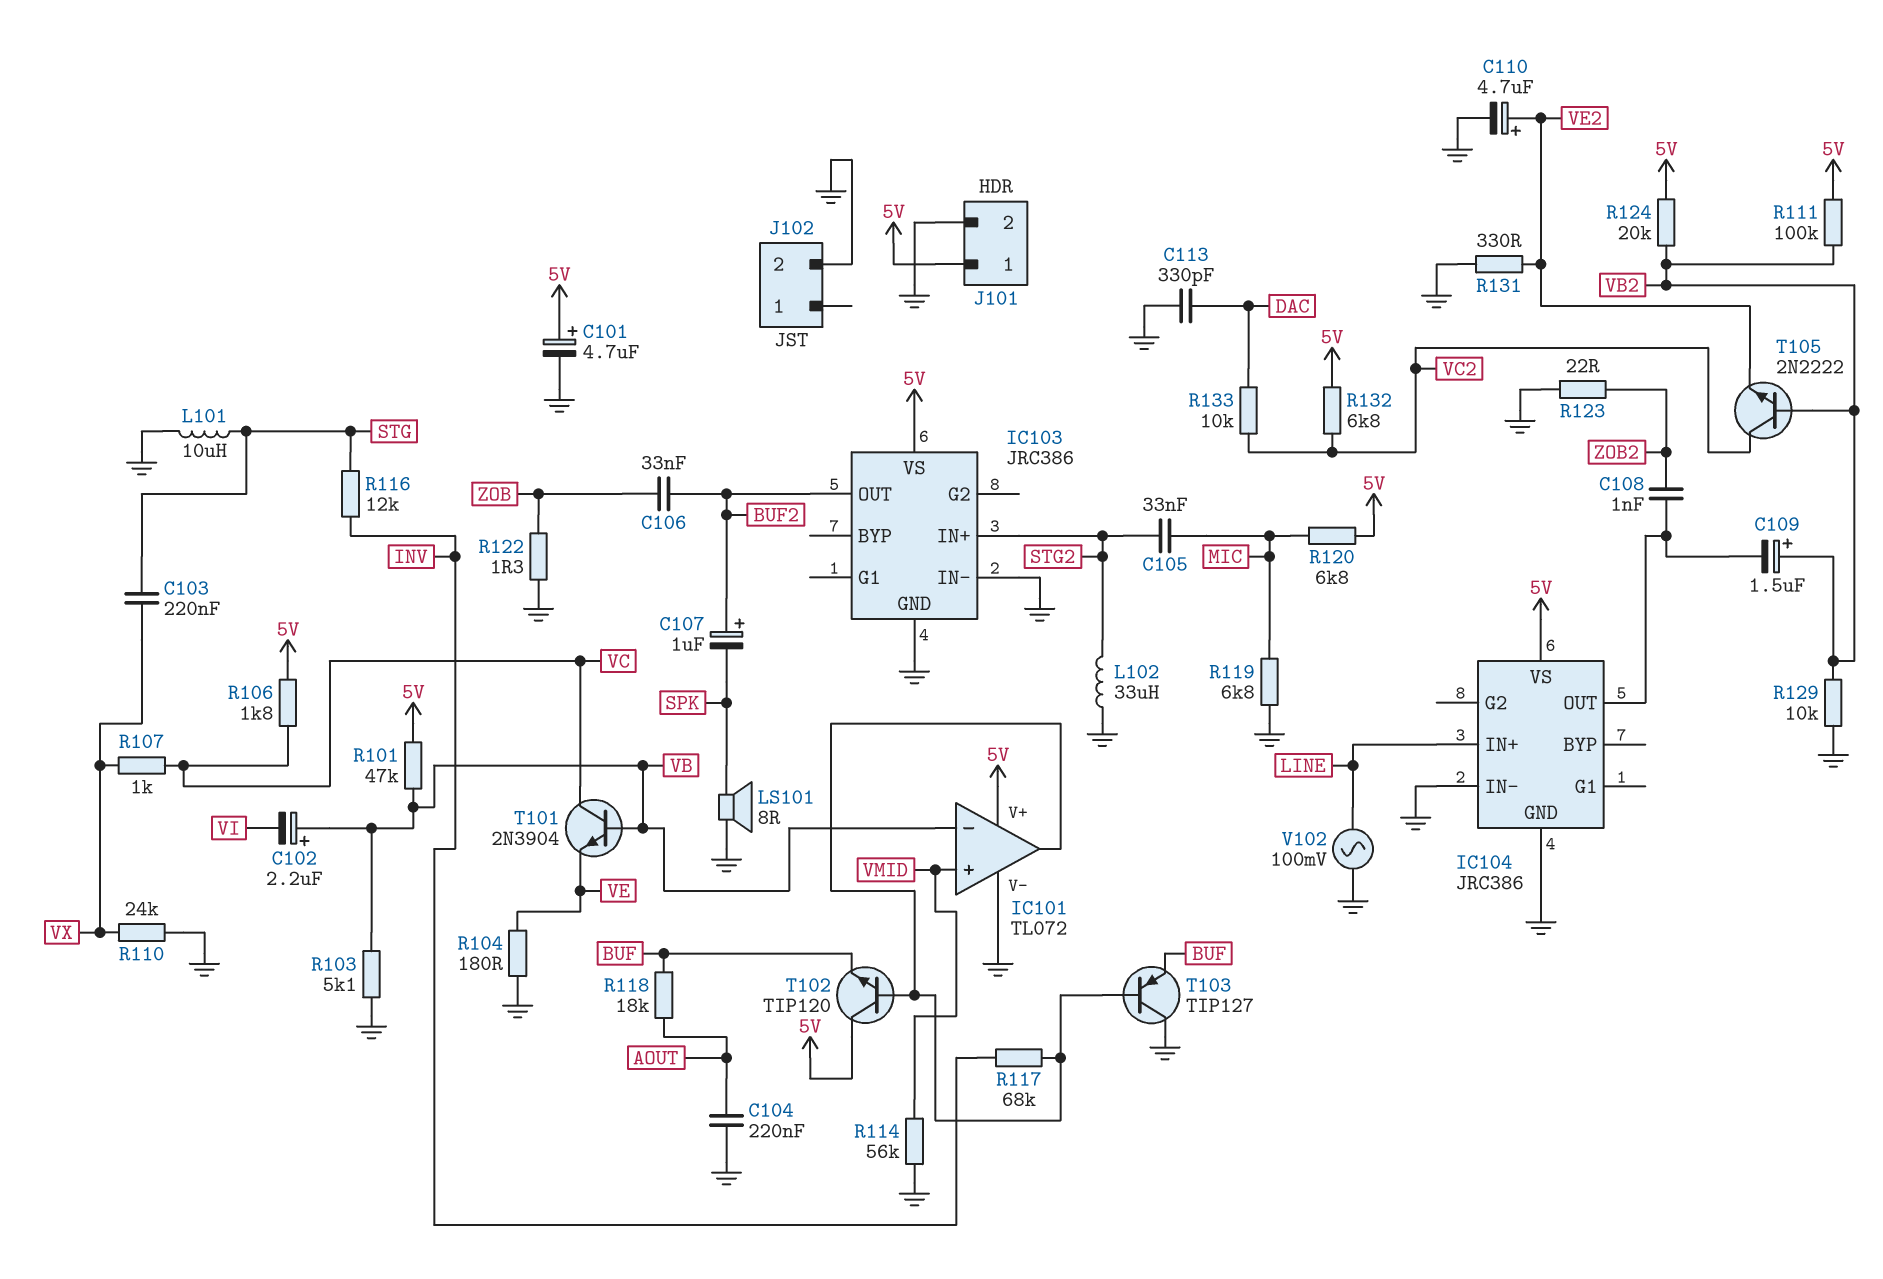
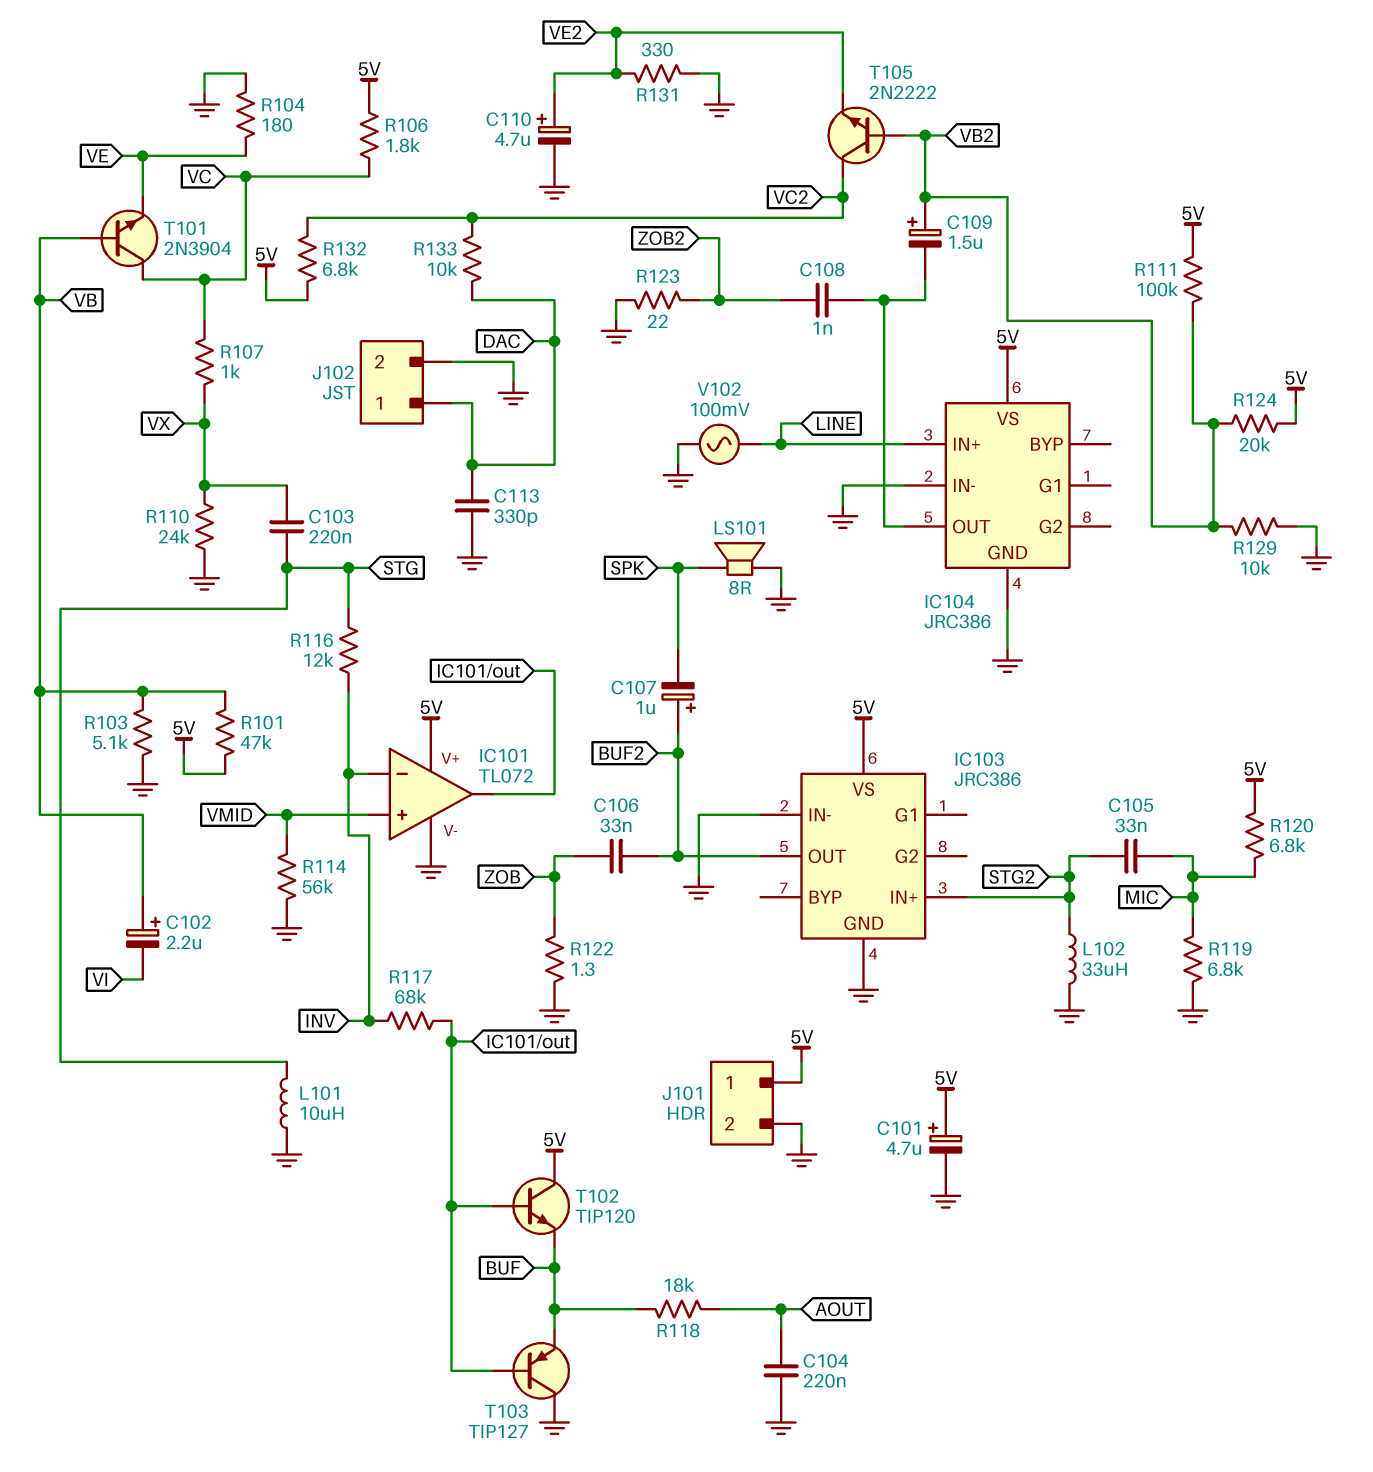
IC101 pin in-: VB -> INV
J102 pin 1: none -> DAC

